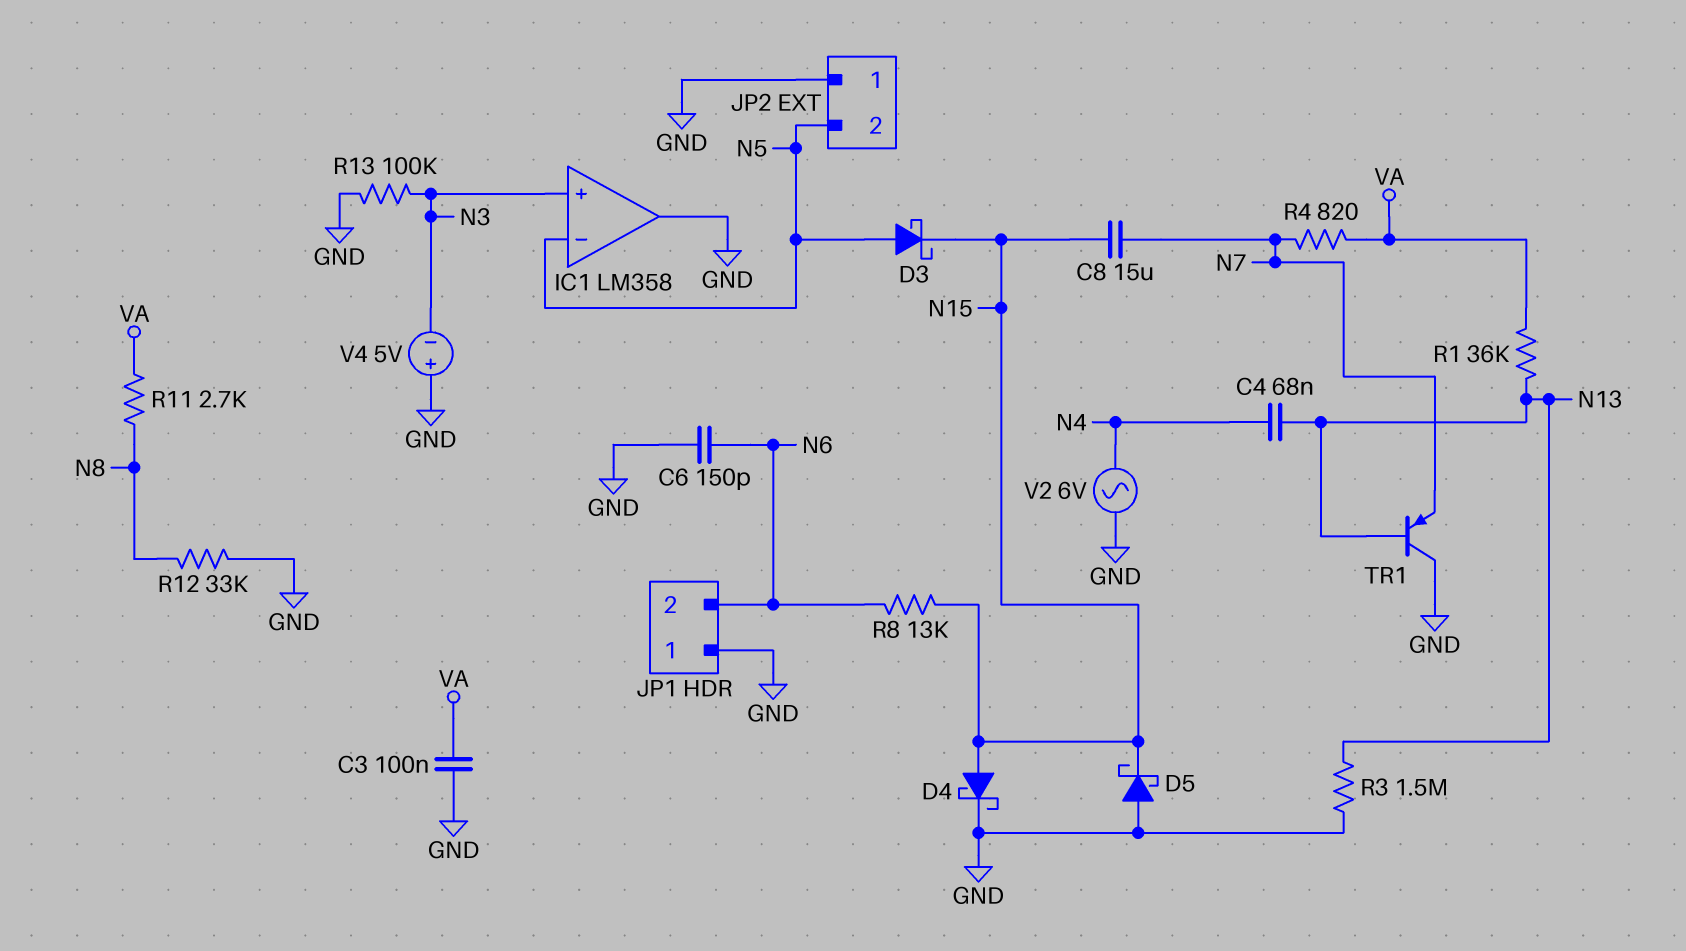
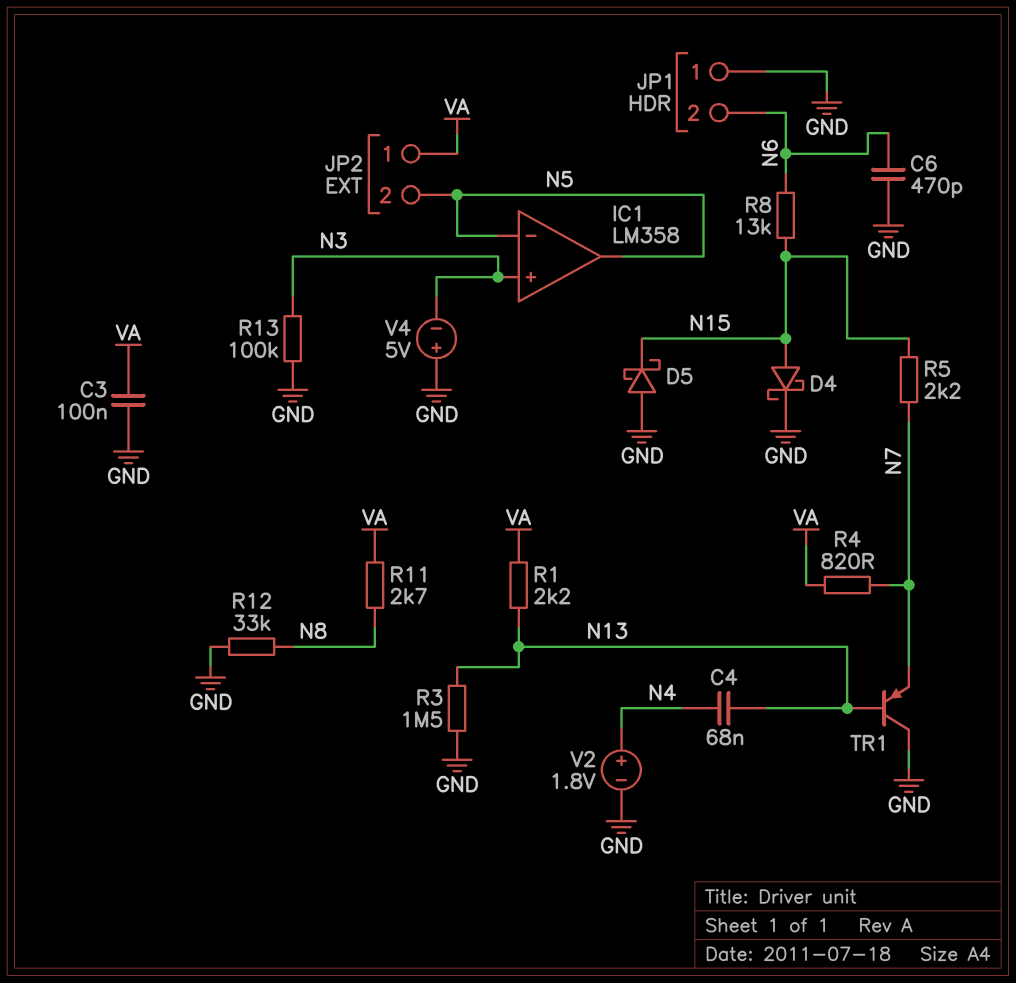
C6: 150pF (GND, N6) -> 470pF (GND, N6)
C8: 15uF (N7, N15) -> none
D3: schottky (A N5, K N15) -> none
IC1 pin out: GND -> N5
JP2 pin 1: GND -> VA
R1: 36k (N13, VA) -> 2.2k (N13, VA)
R5: none -> 2.2k (N7, N15)
V2: AC 6V (GND, N4) -> 1.8V (plus N4, minus GND)

